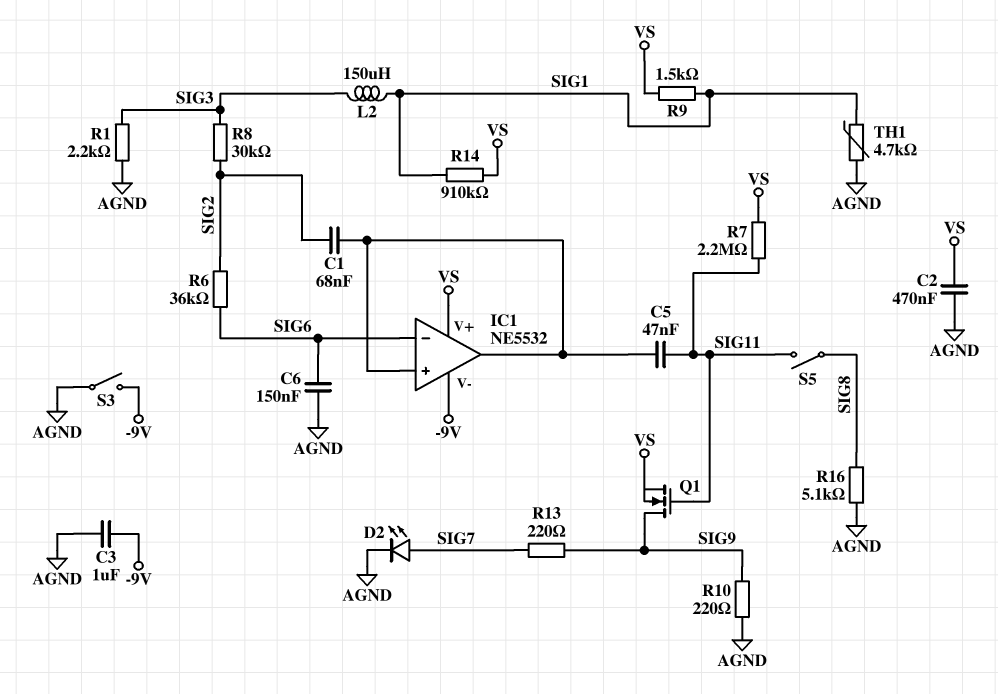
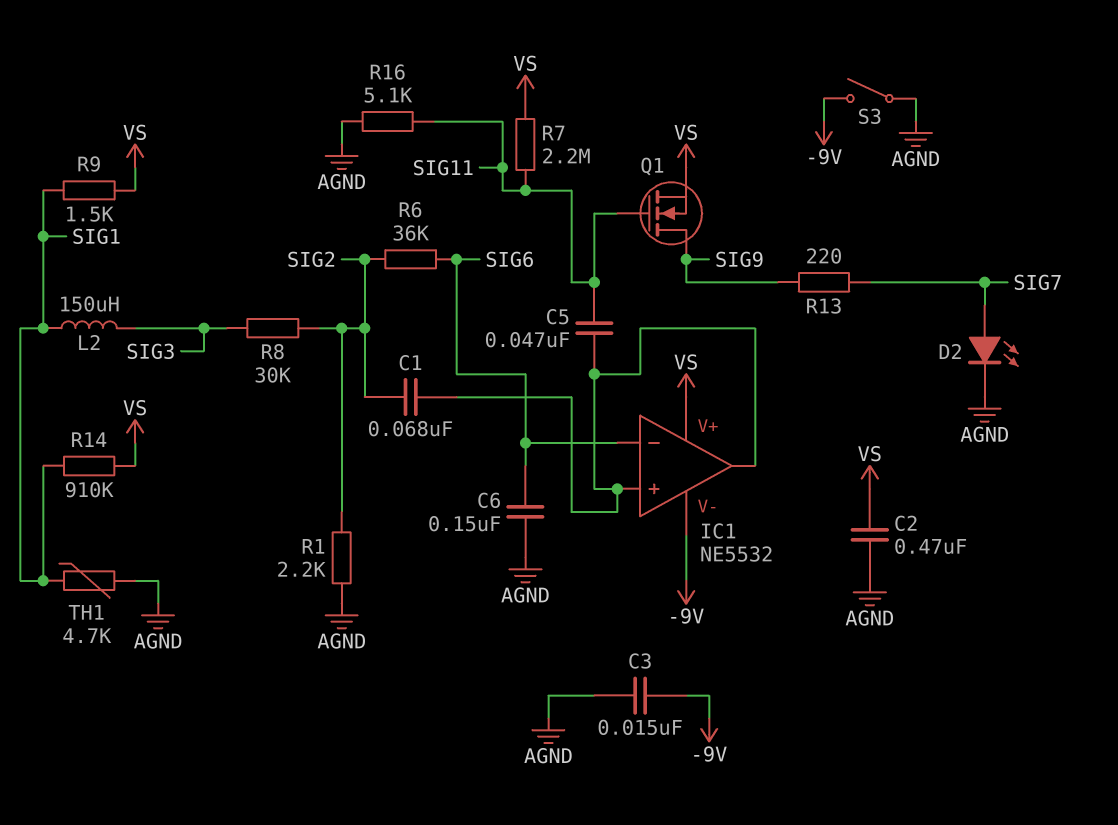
C3: 1uF (-9V, AGND) -> 15nF (-9V, AGND)
R1: 2.2k (AGND, SIG3) -> 2.2k (AGND, SIG2)
R10: 220 (AGND, SIG9) -> none
R16: 5.1k (AGND, SIG8) -> 5.1k (AGND, SIG11)
S5: switch (SIG8, SIG11) -> none

